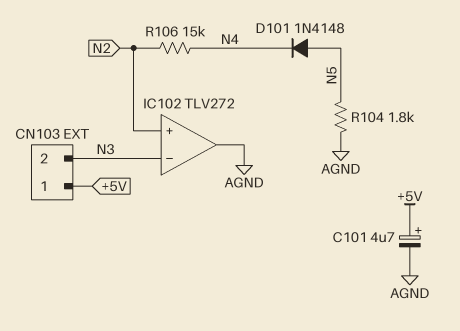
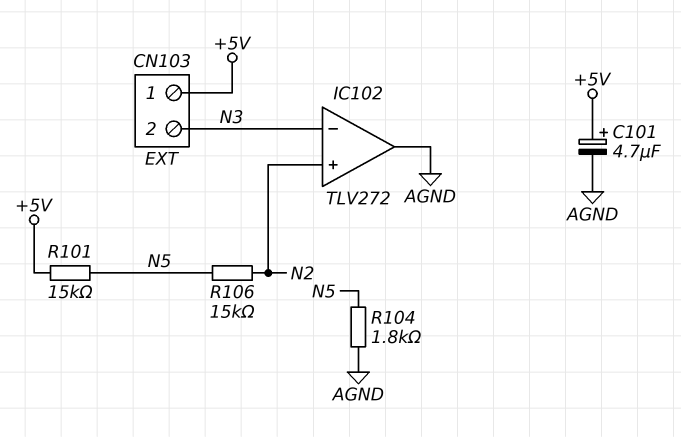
D101: diode 1N4148 (A N5, K N4) -> none
R101: none -> 15k (+5V, N5)
R106: 15k (N2, N4) -> 15k (N2, N5)

